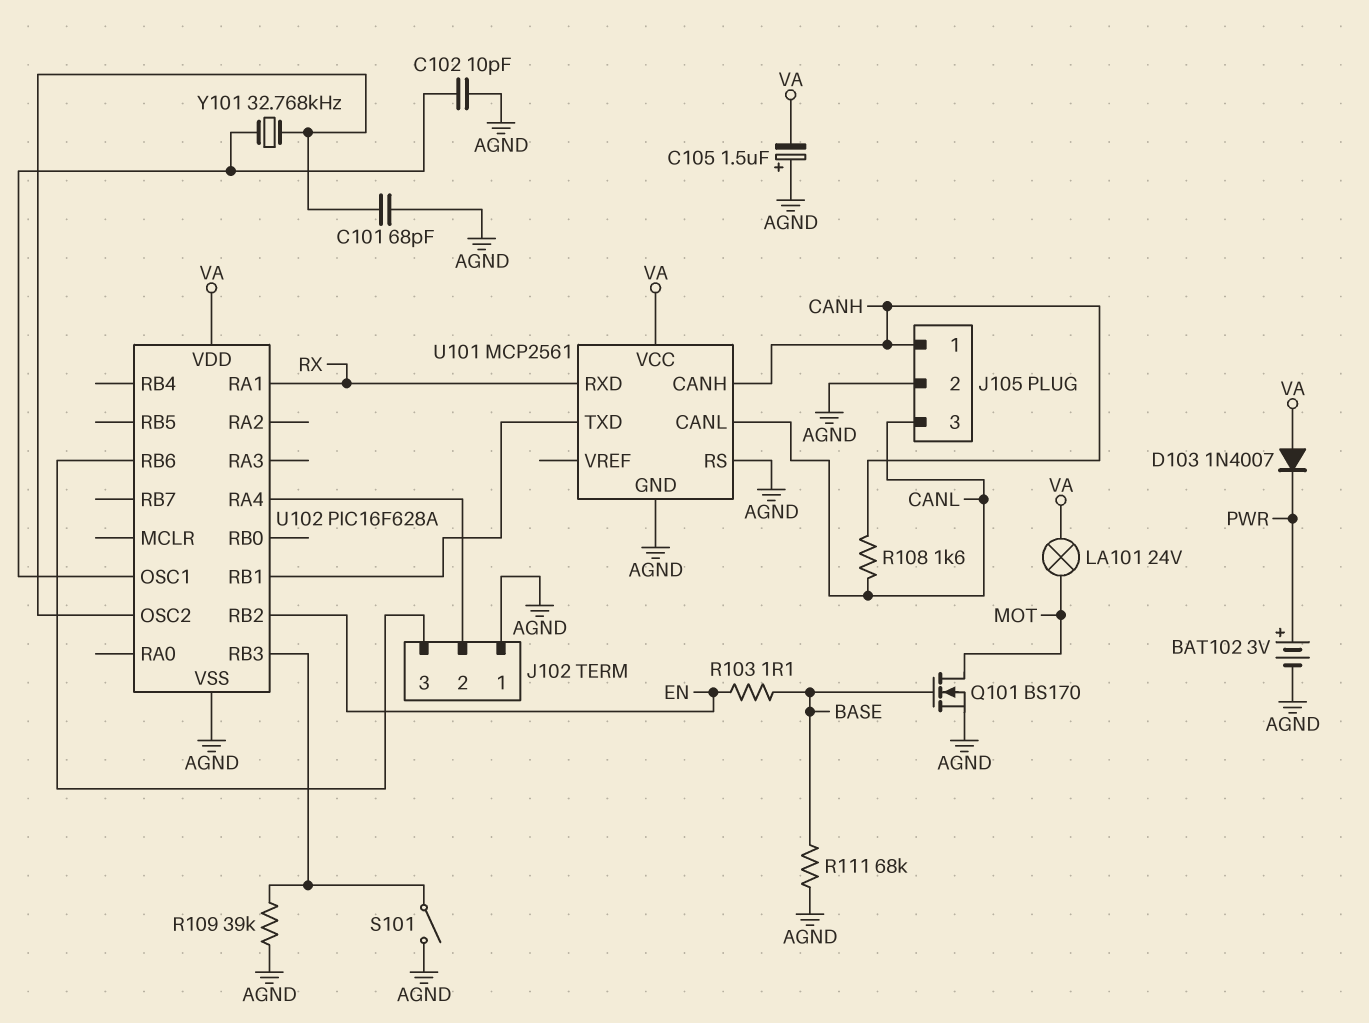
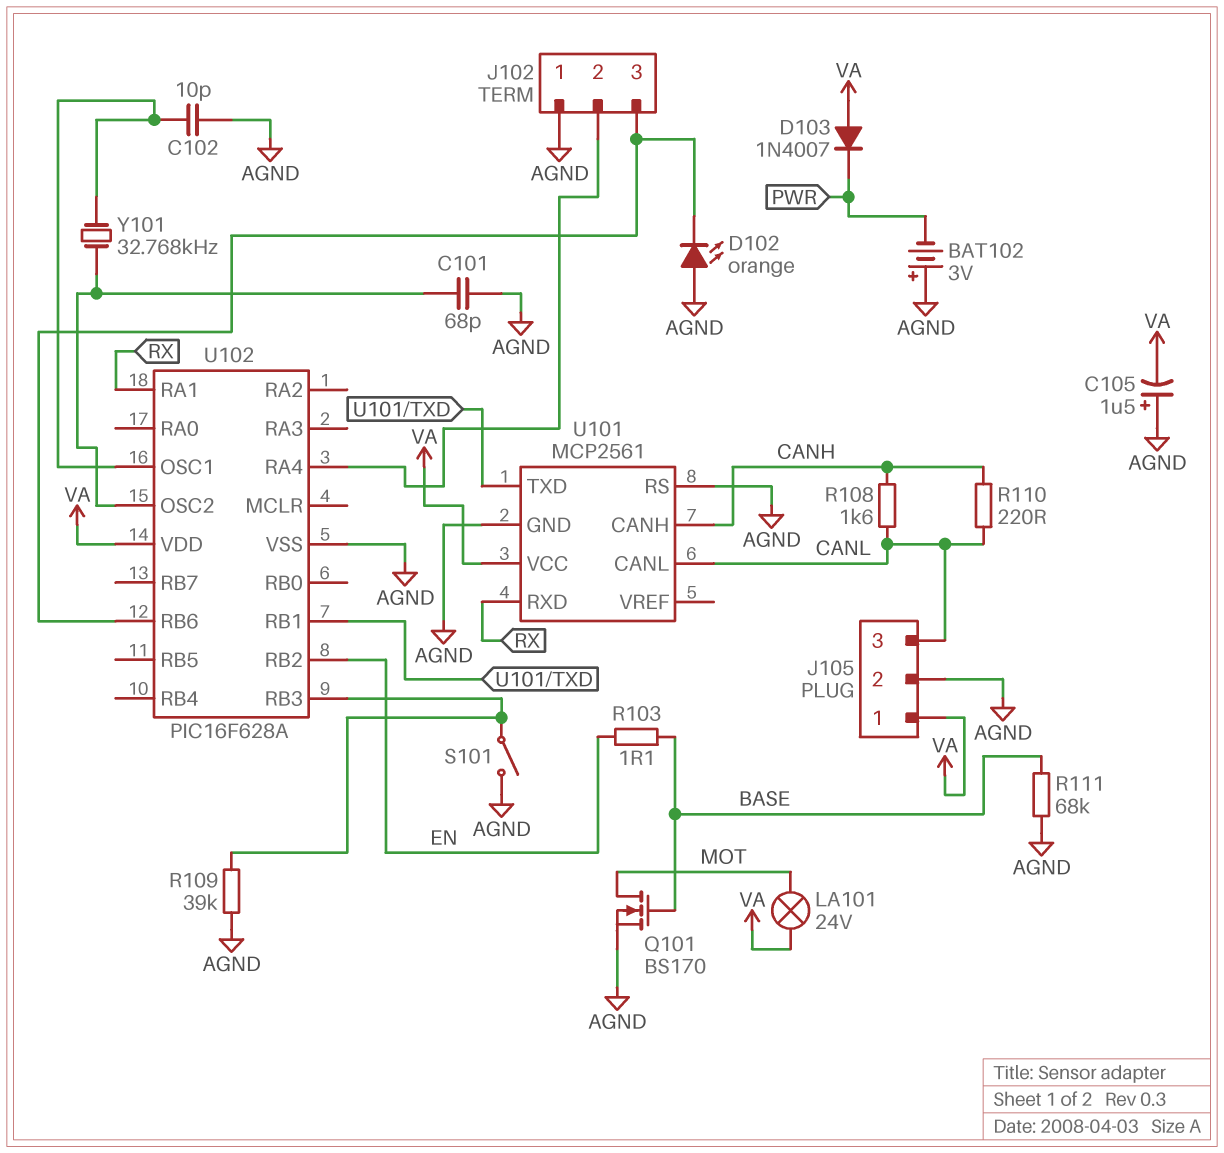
BAT102: 3V (plus PWR, minus AGND) -> 3V (plus AGND, minus PWR)
D102: none -> LED orange (A AGND, K J102/3)
J105 pin 1: CANH -> VA
R110: none -> 220 (CANH, CANL)

